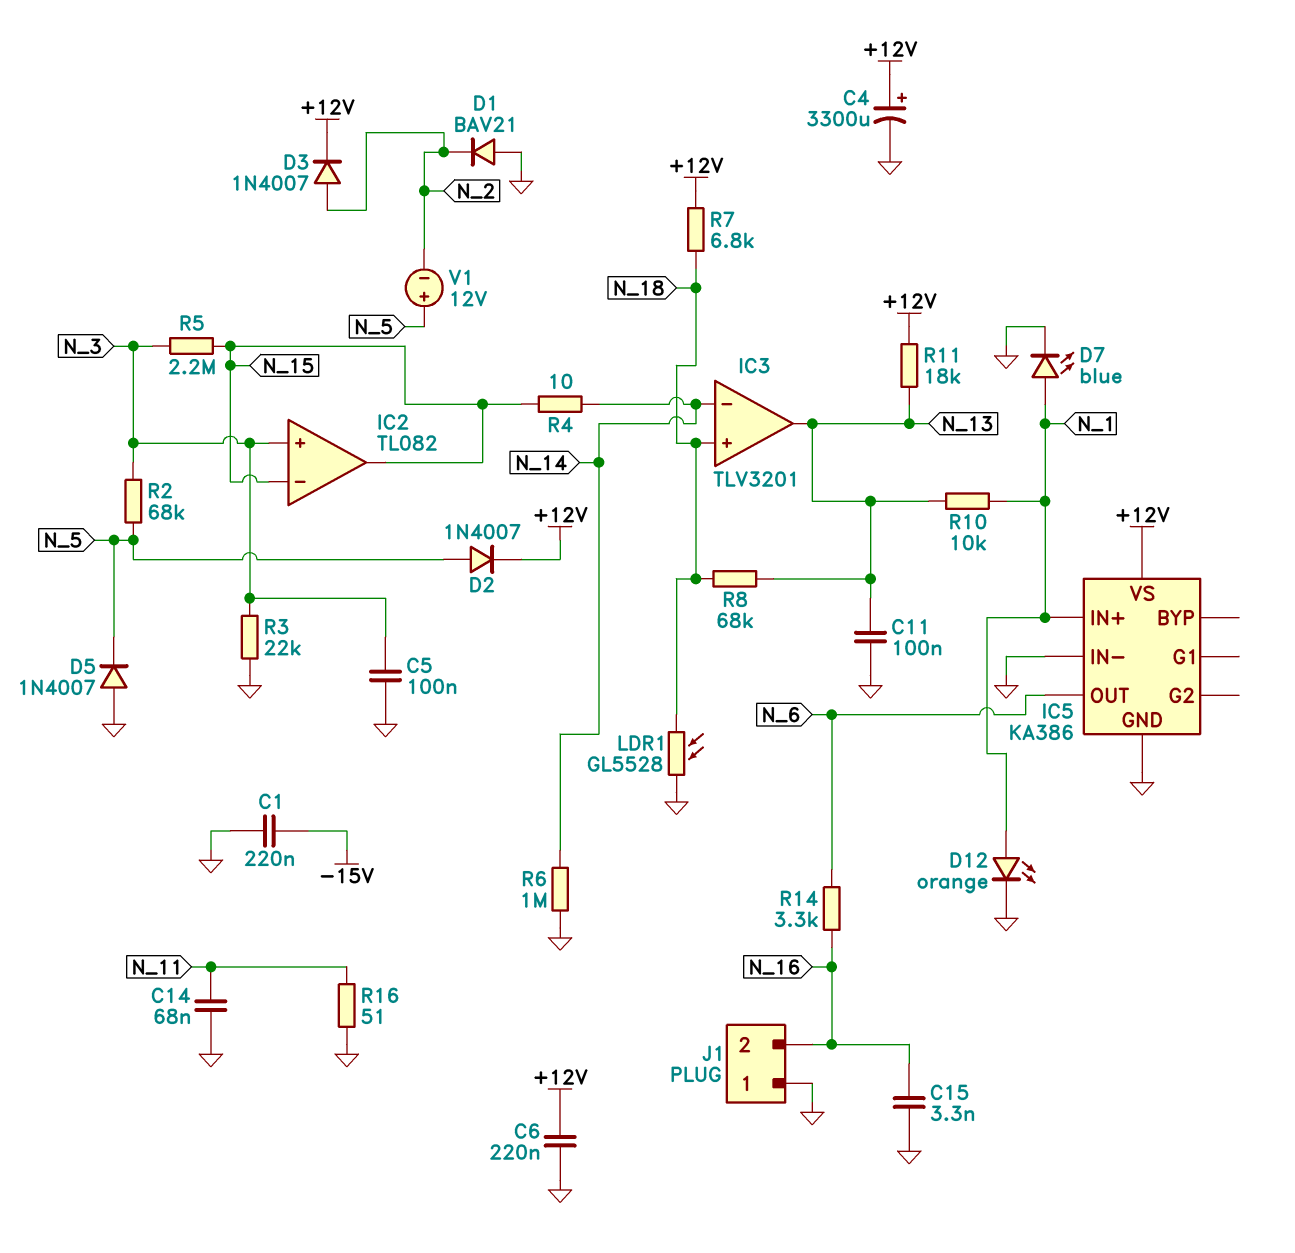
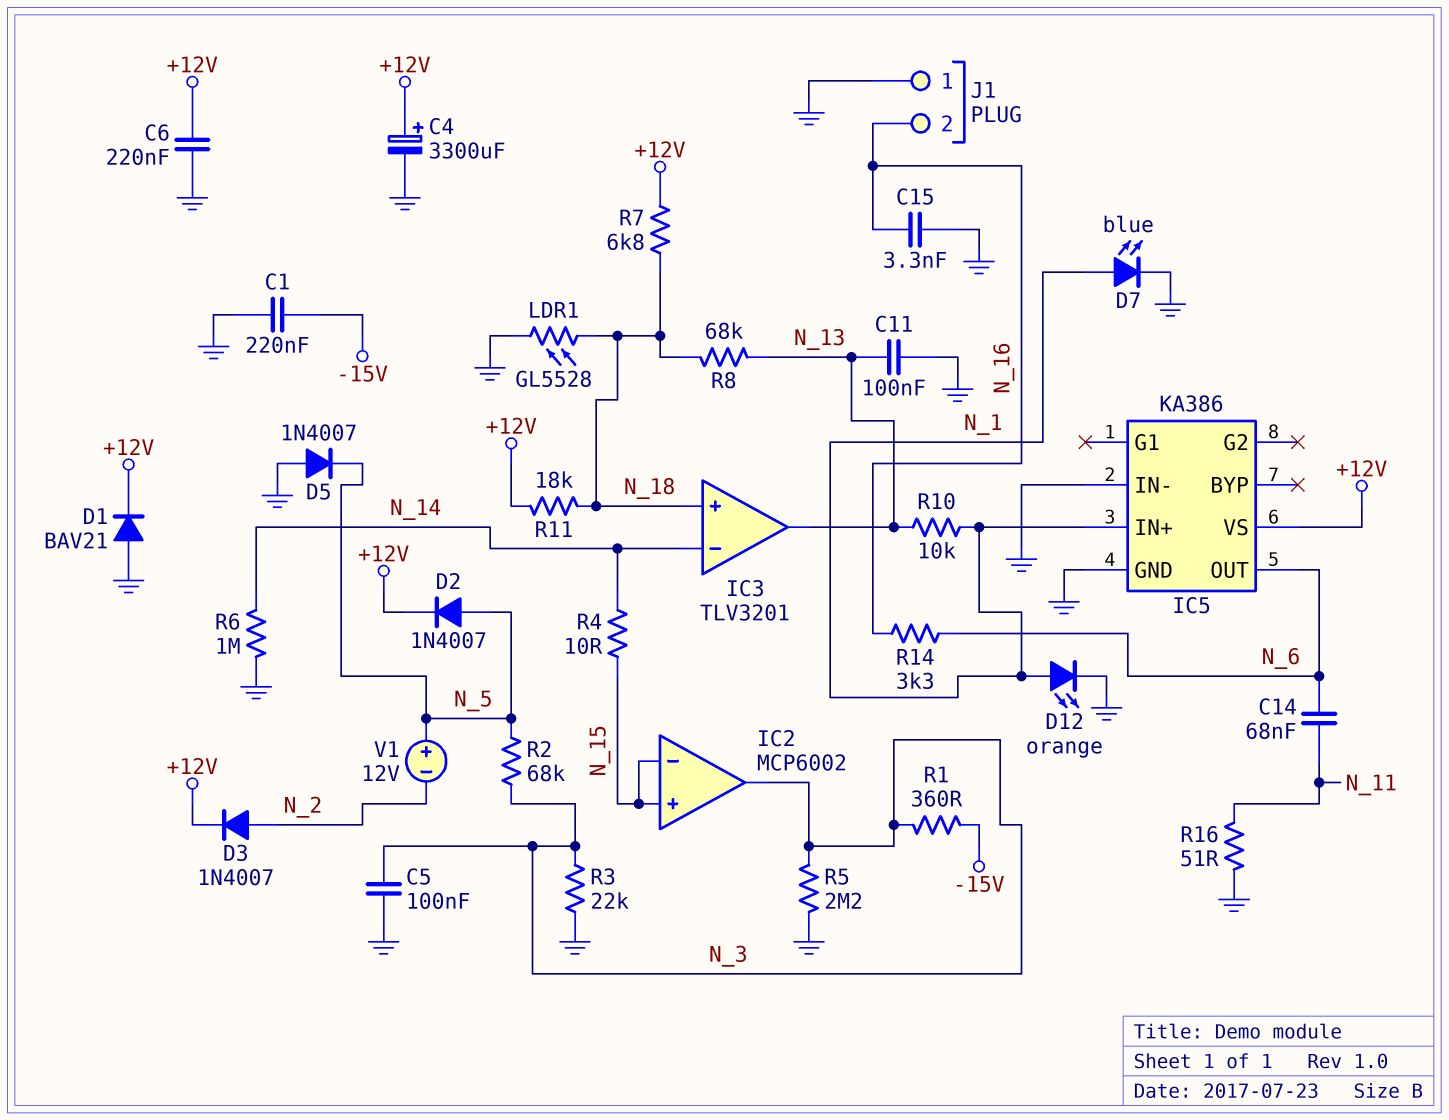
C14: 68nF (GND, N_11) -> 68nF (N_6, N_11)
D1: diode BAV21 (A GND, K N_2) -> diode BAV21 (A GND, K +12V)
IC2: TL082 -> MCP6002
IC2 pin in+: N_3 -> N_15
IC2 pin out: N_15 -> N_3
R1: none -> 360 (-15V, N_3)
R5: 2.2M (N_3, N_15) -> 2.2M (GND, N_3)
R11: 18k (+12V, N_13) -> 18k (+12V, N_18)

